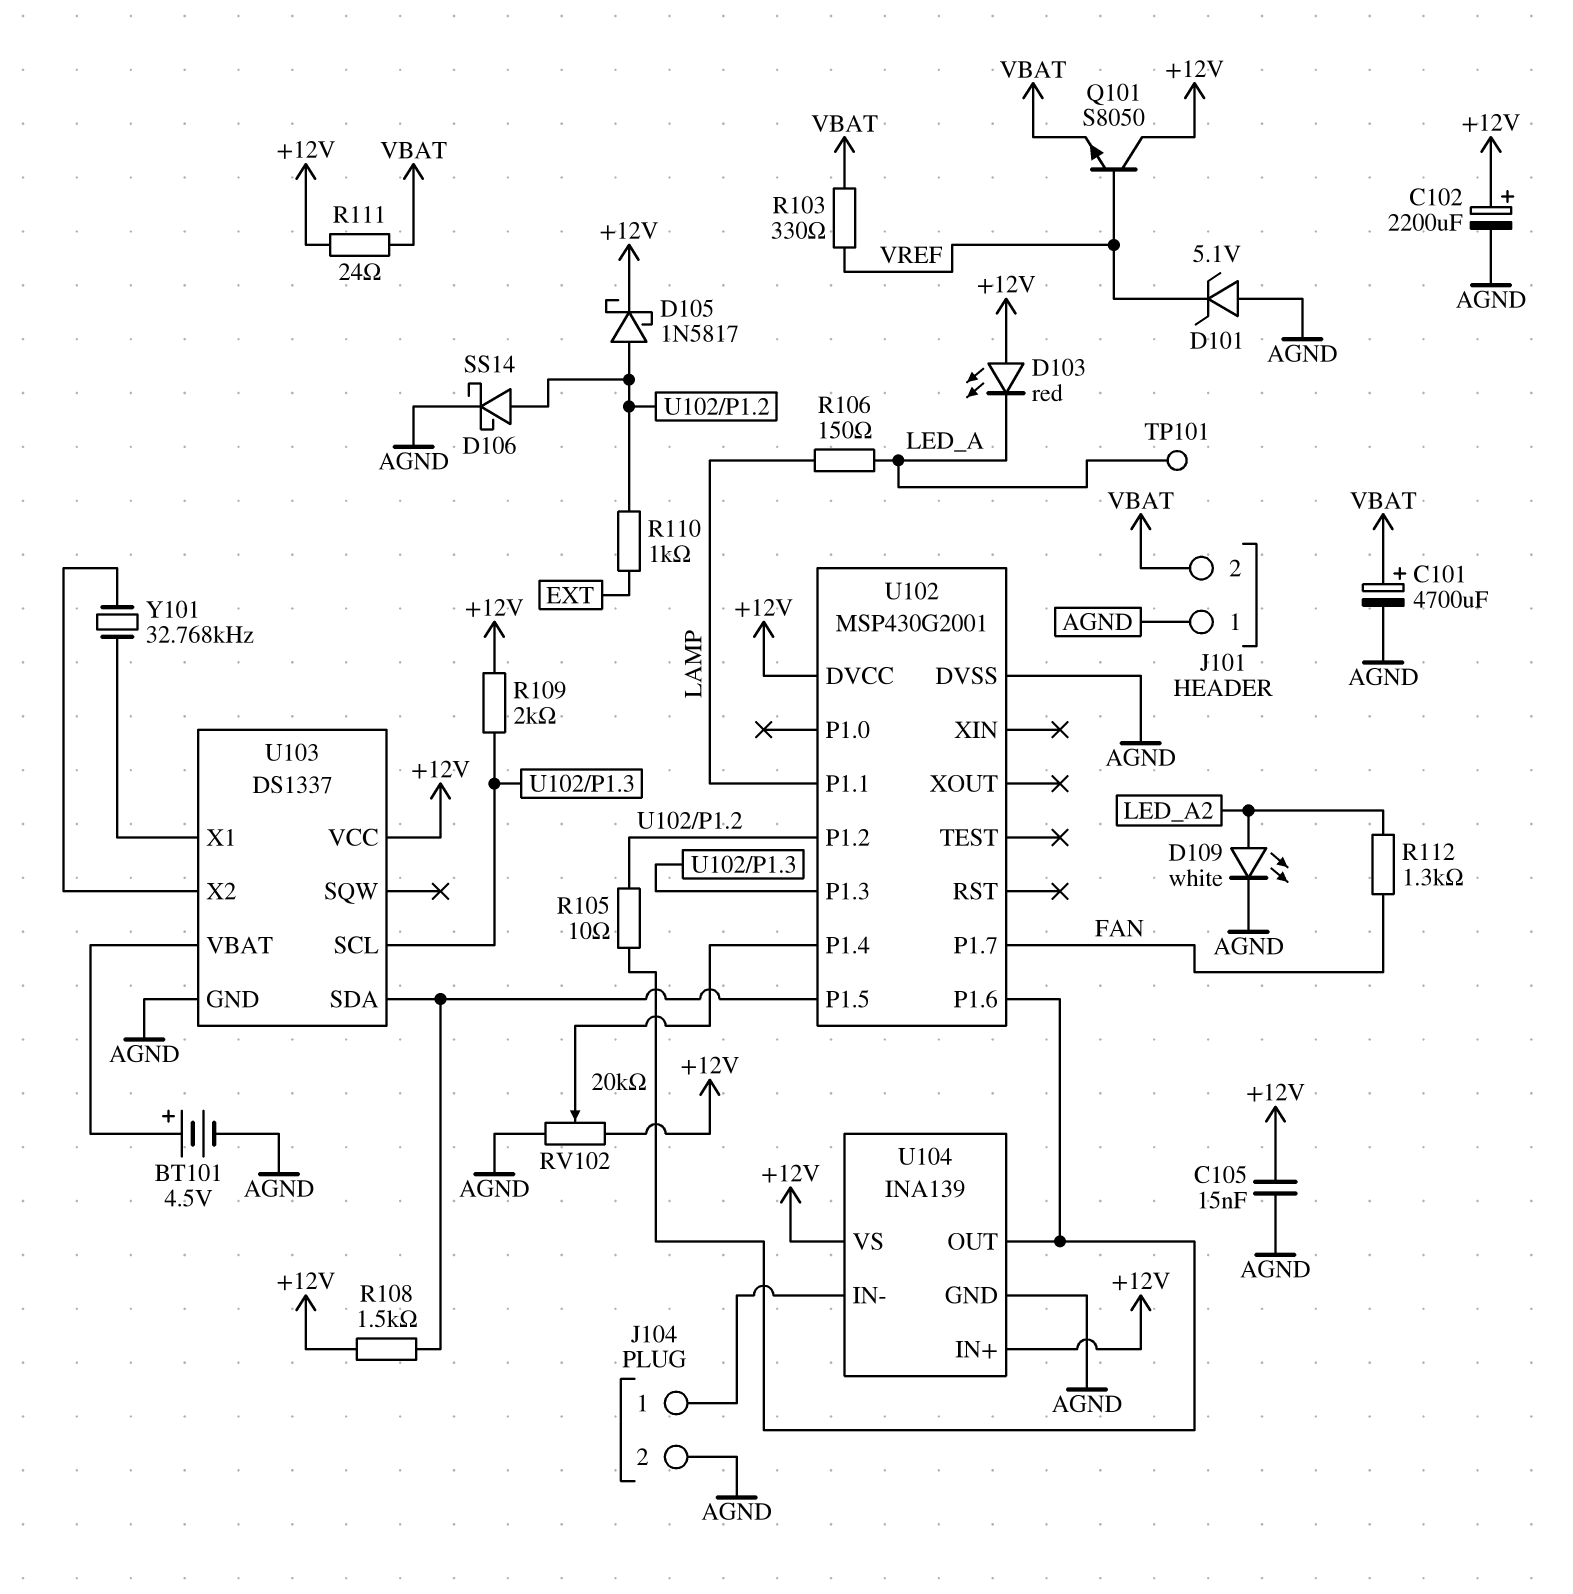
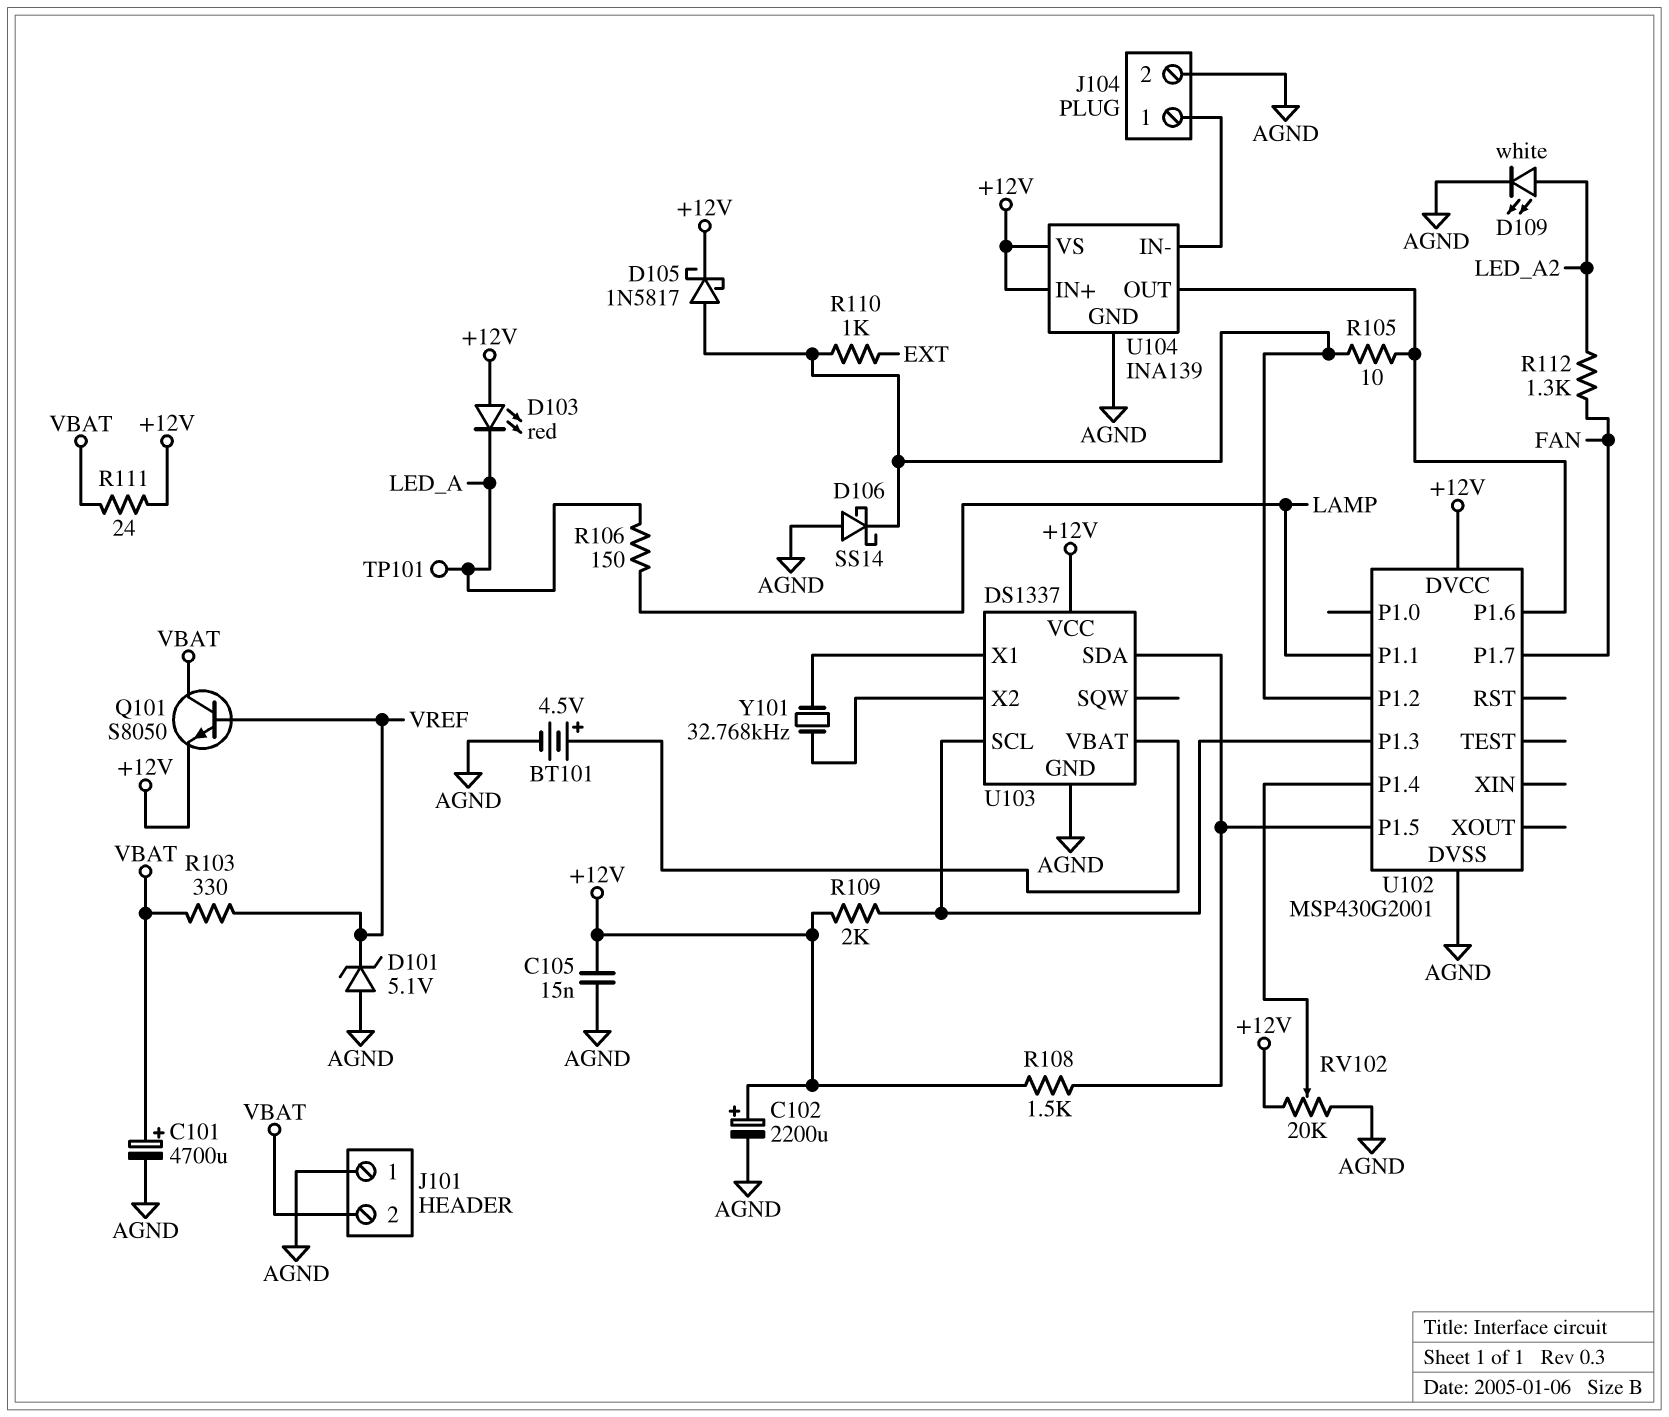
D106: schottky SS14 (A U102/P1.2, K AGND) -> schottky SS14 (A AGND, K U102/P1.2)
Q101: NPN S8050 (B VREF, C +12V, E VBAT) -> NPN S8050 (B VREF, C VBAT, E +12V)

